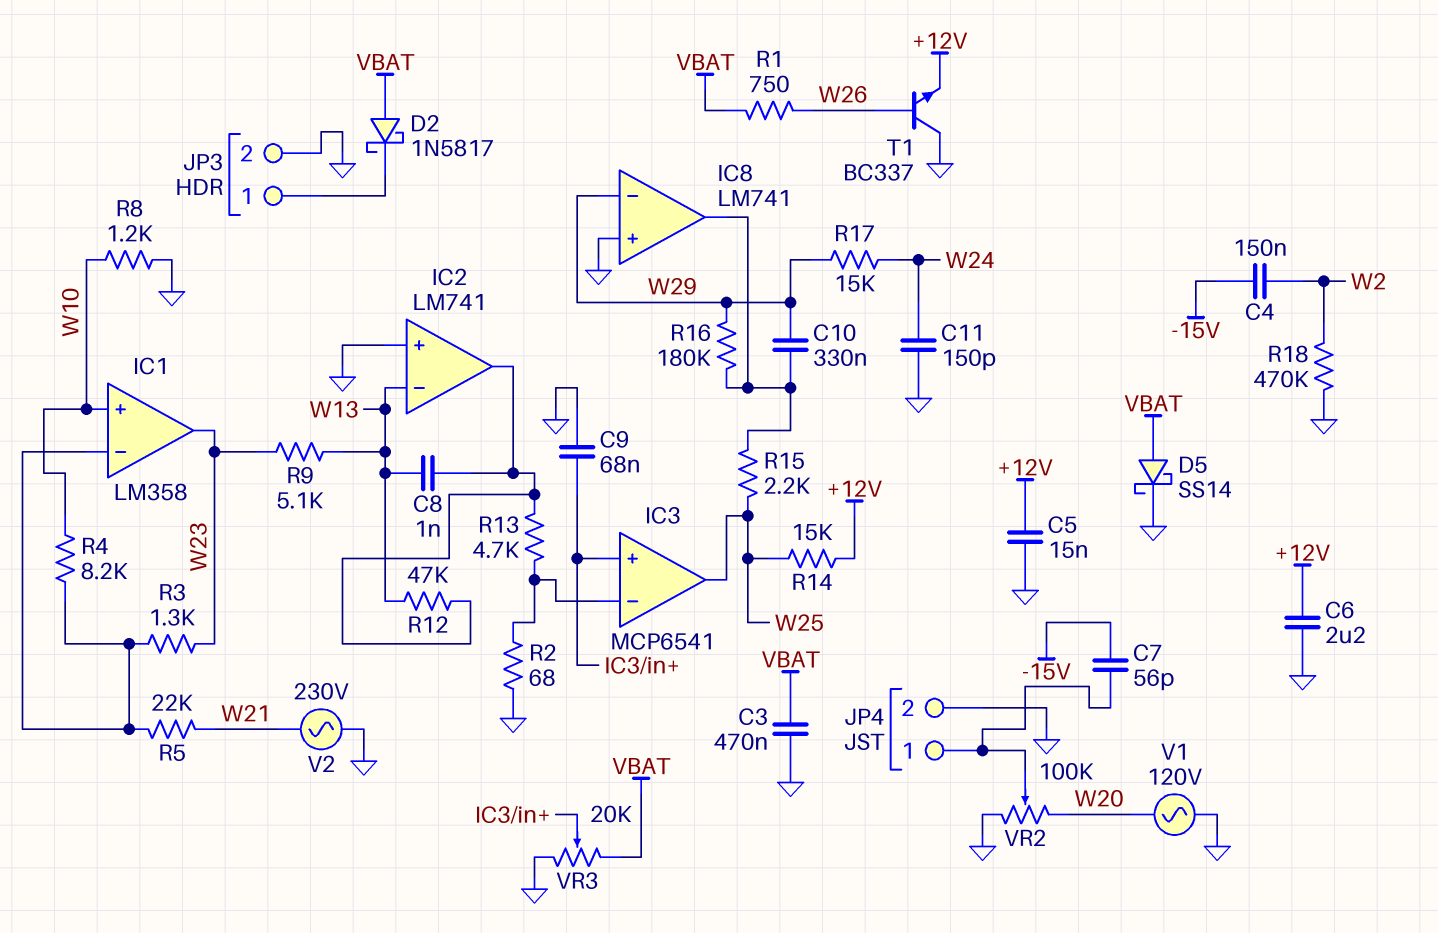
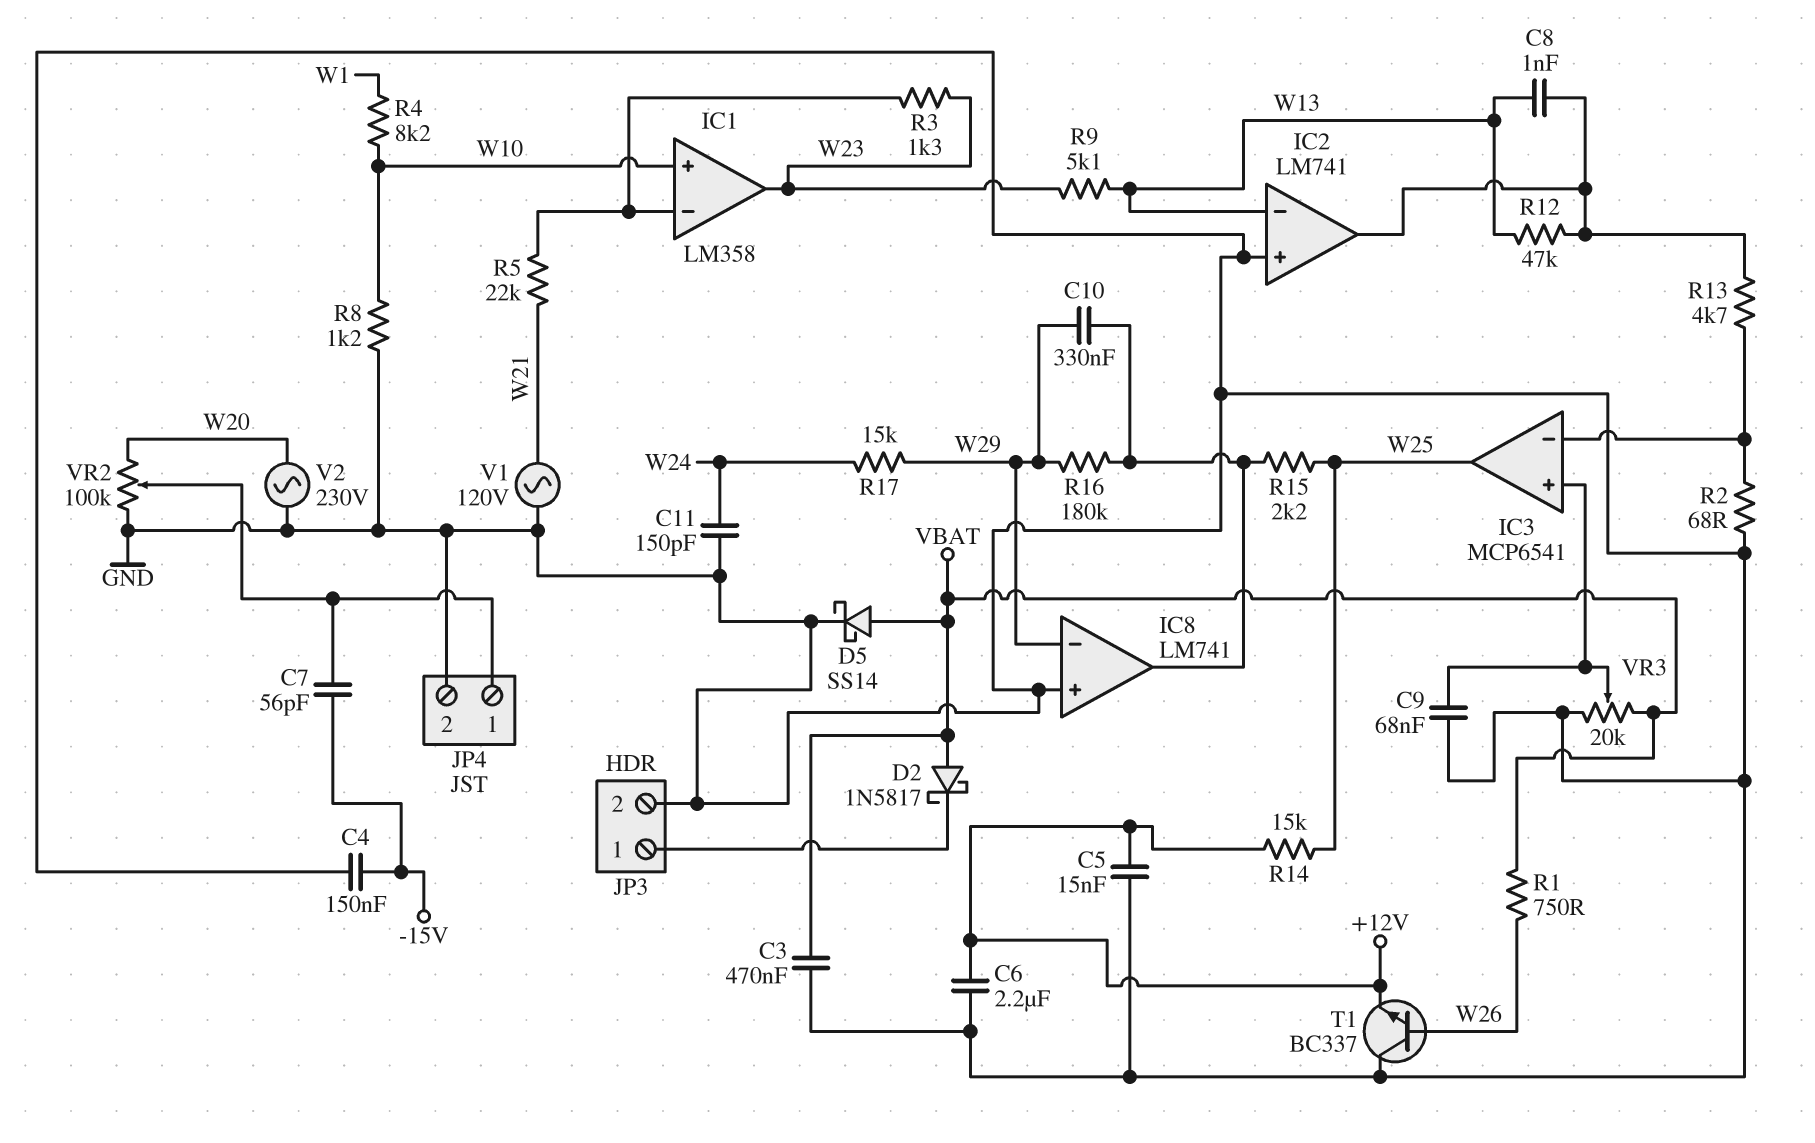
C4: 150nF (-15V, W2) -> 150nF (-15V, GND)
R4: 8.2k (IC1/in-, W10) -> 8.2k (W1, W10)
R18: 470k (GND, W2) -> none
V1: AC 120V (GND, W20) -> AC 120V (GND, W21)
V2: AC 230V (GND, W21) -> AC 230V (GND, W20)

